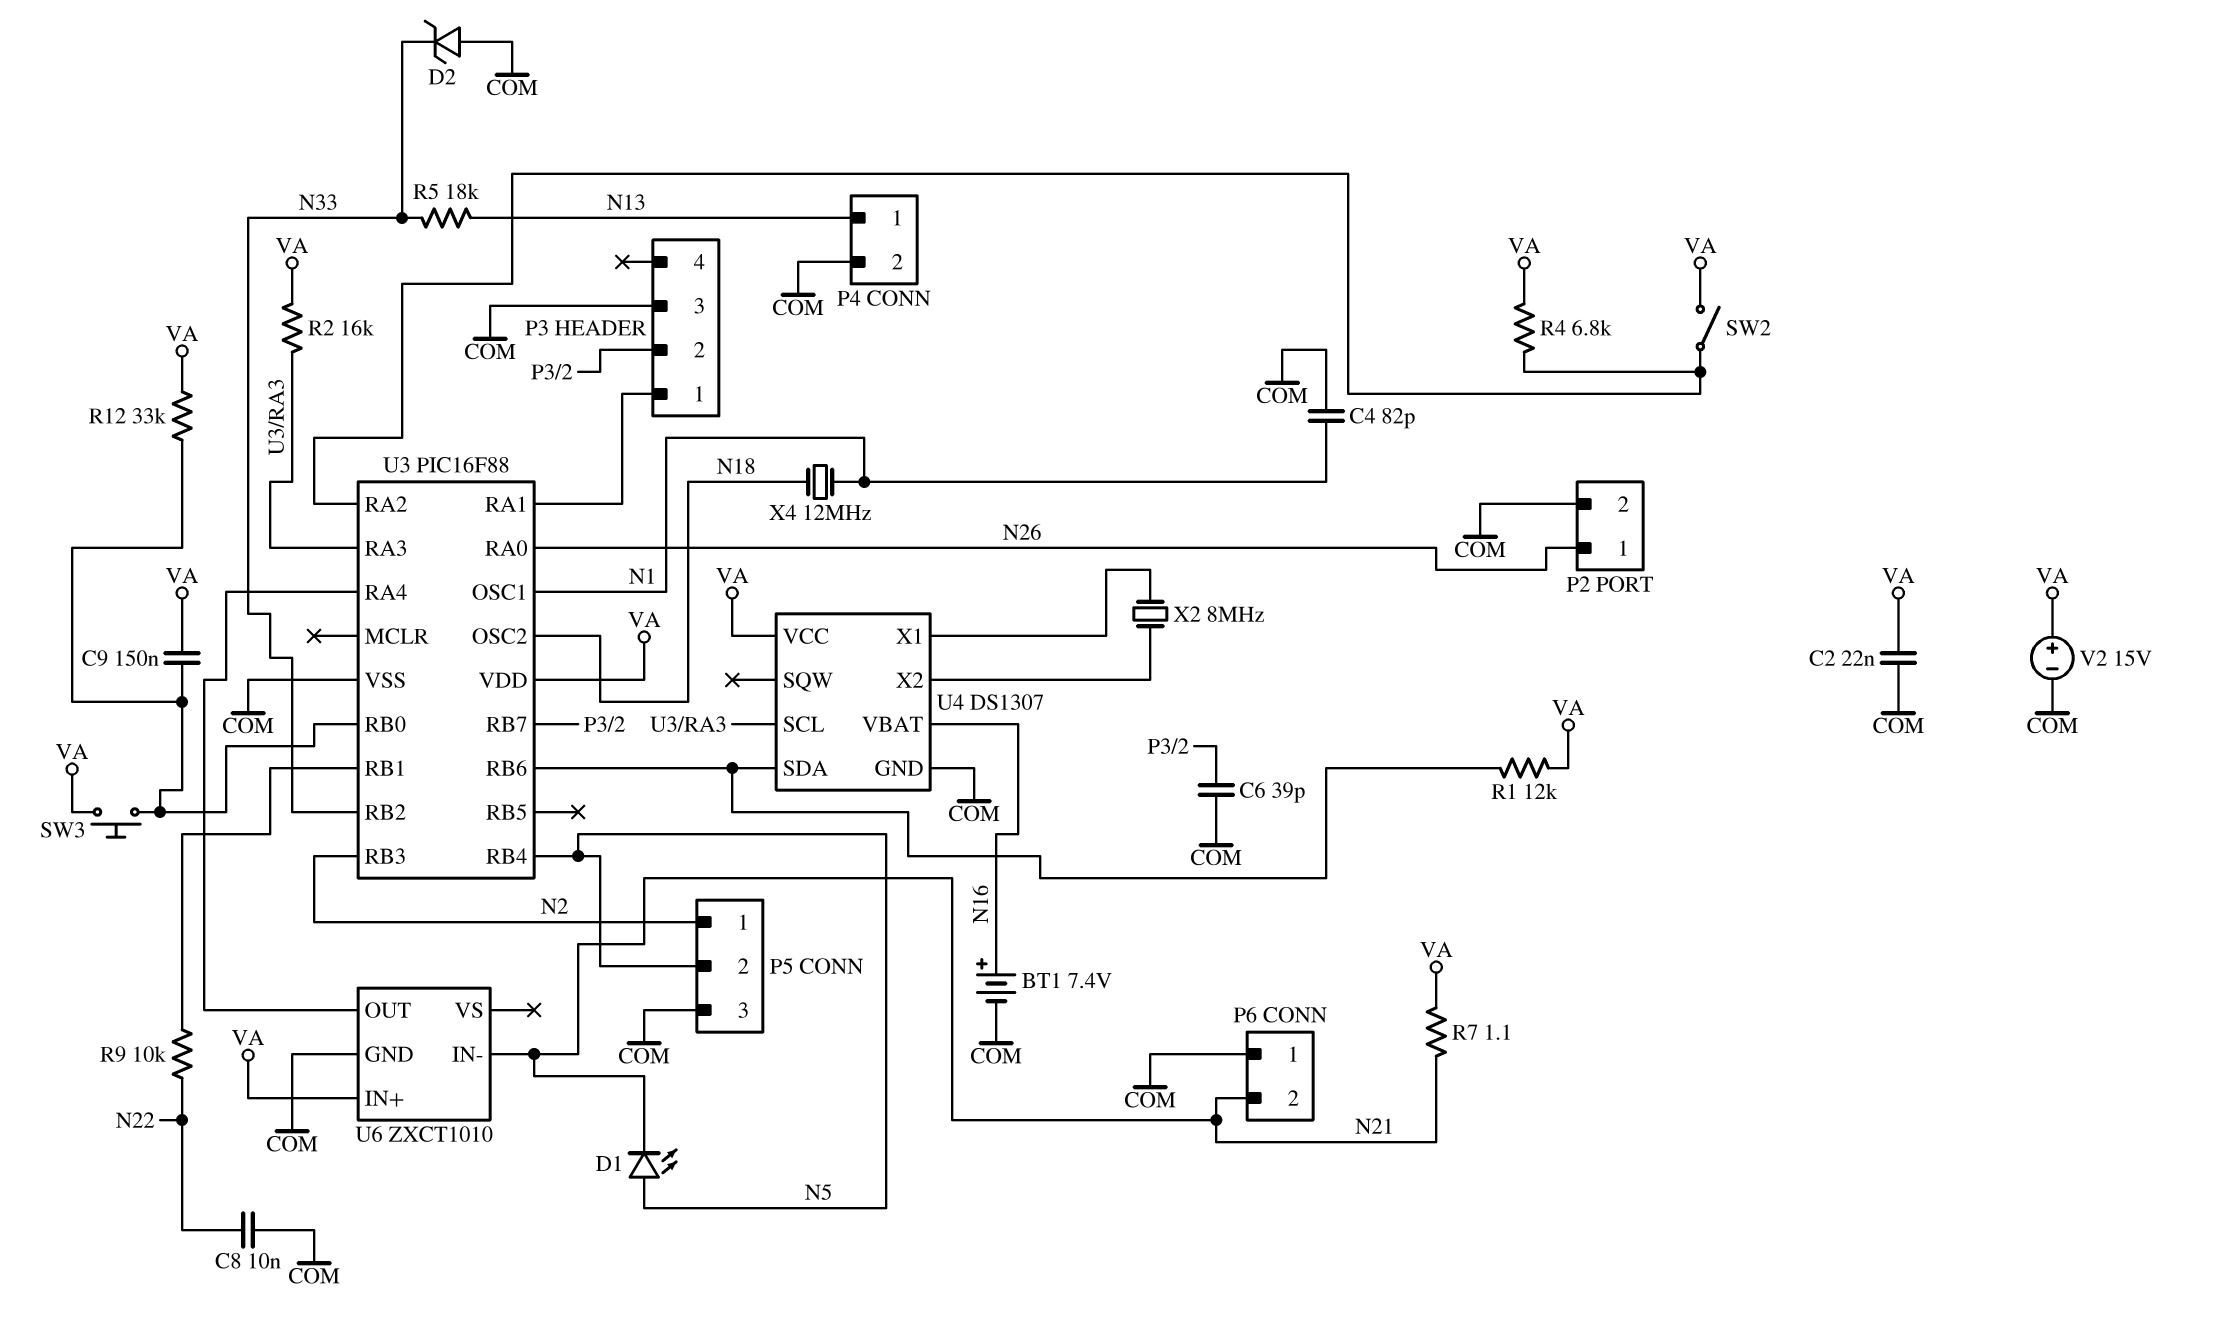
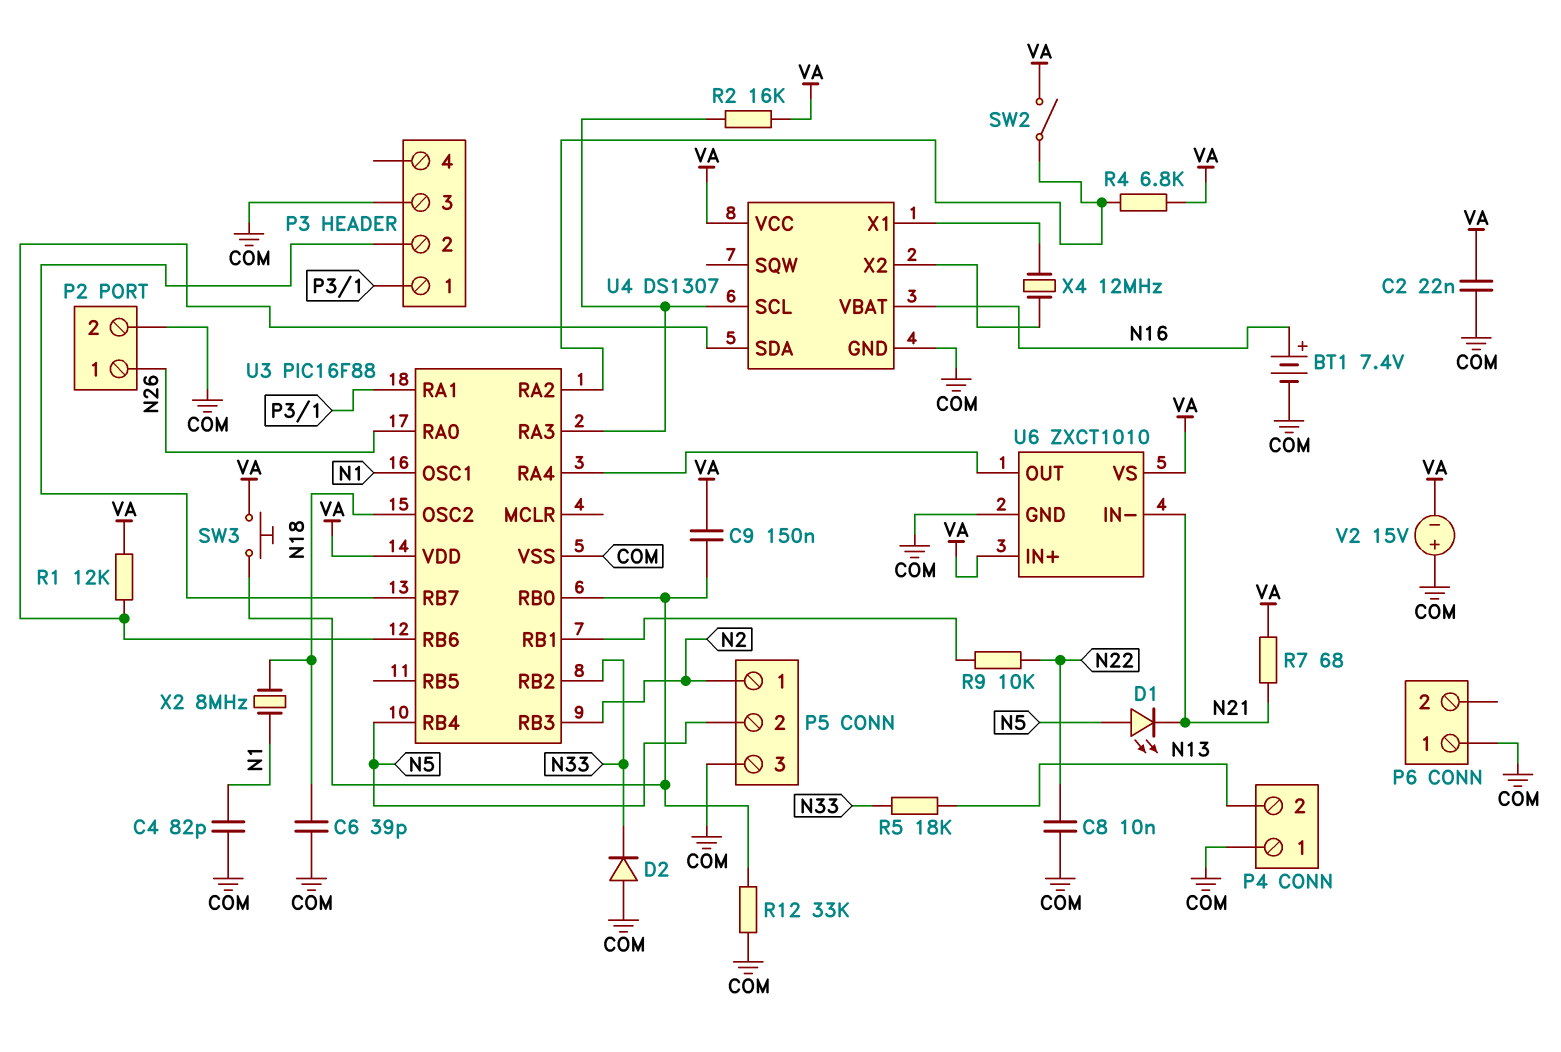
C6: 39pF (COM, P3/2) -> 39pF (COM, N18)
D2: zener (A COM, K N33) -> diode (A COM, K N33)
P4 pin 1: N13 -> COM
P4 pin 2: COM -> N13
P6 pin 2: N21 -> none
R7: 1.1 (N21, VA) -> 68 (N21, VA)
R12: 33k (U3/RB0, VA) -> 33k (COM, U3/RB0)
U6 pin VS: none -> VA
V2: 15V (plus VA, minus COM) -> 15V (plus COM, minus VA)
X2: 8MHz (U4/X1, U4/X2) -> 8MHz (N1, N18)
X4: 12MHz (N1, N18) -> 12MHz (U4/X1, U4/X2)

